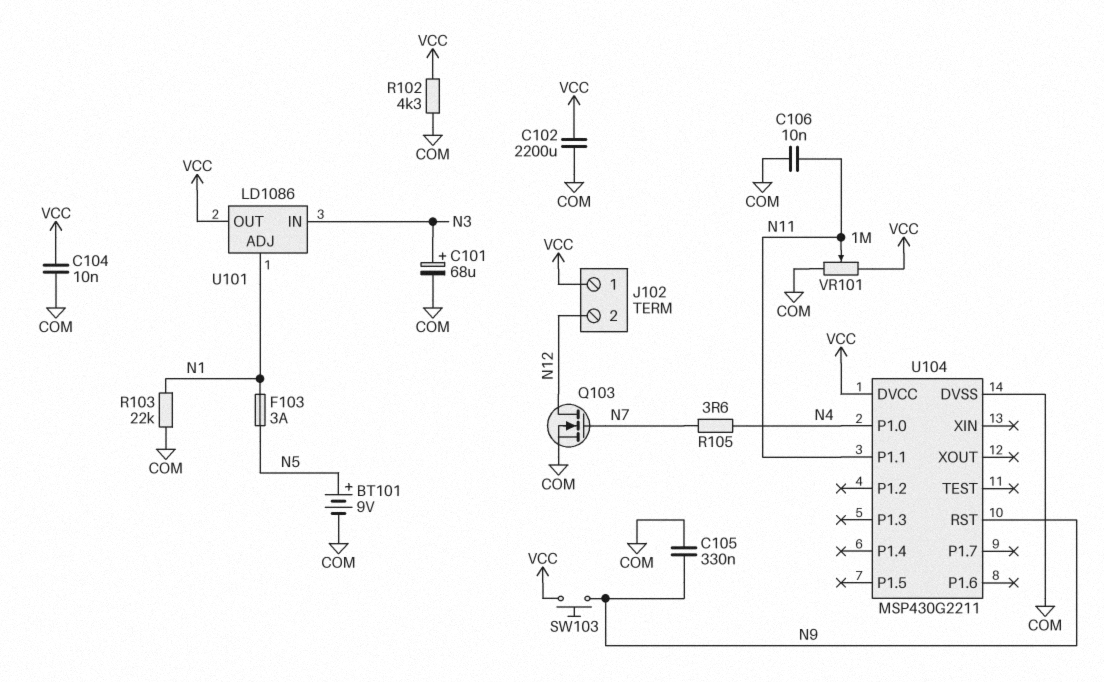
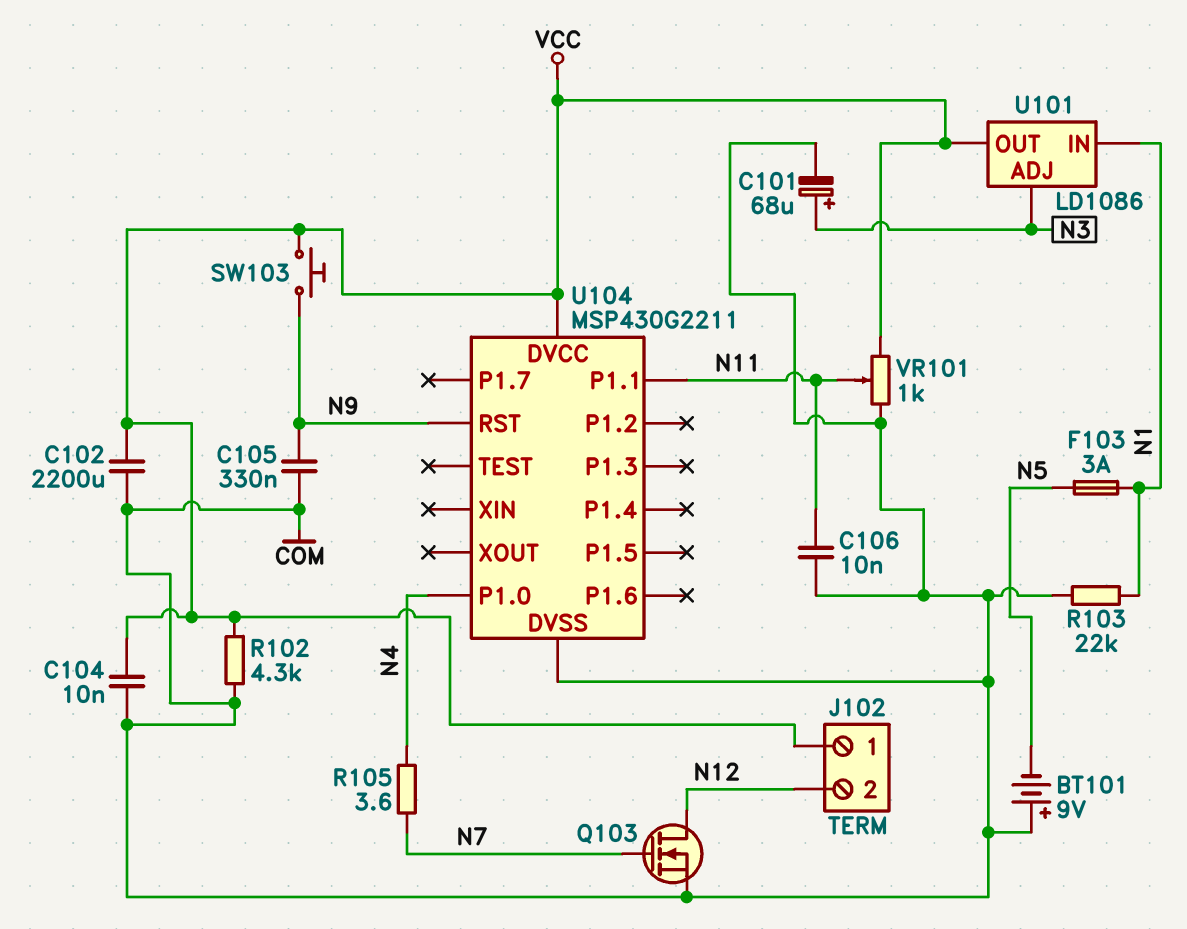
BT101: 9V (plus N5, minus COM) -> 9V (plus COM, minus N5)
U101 pin ADJ: N1 -> N3
U101 pin IN: N3 -> N1
VR101: 1M (COM, VCC, wiper N11) -> 1k (COM, VCC, wiper N11)

